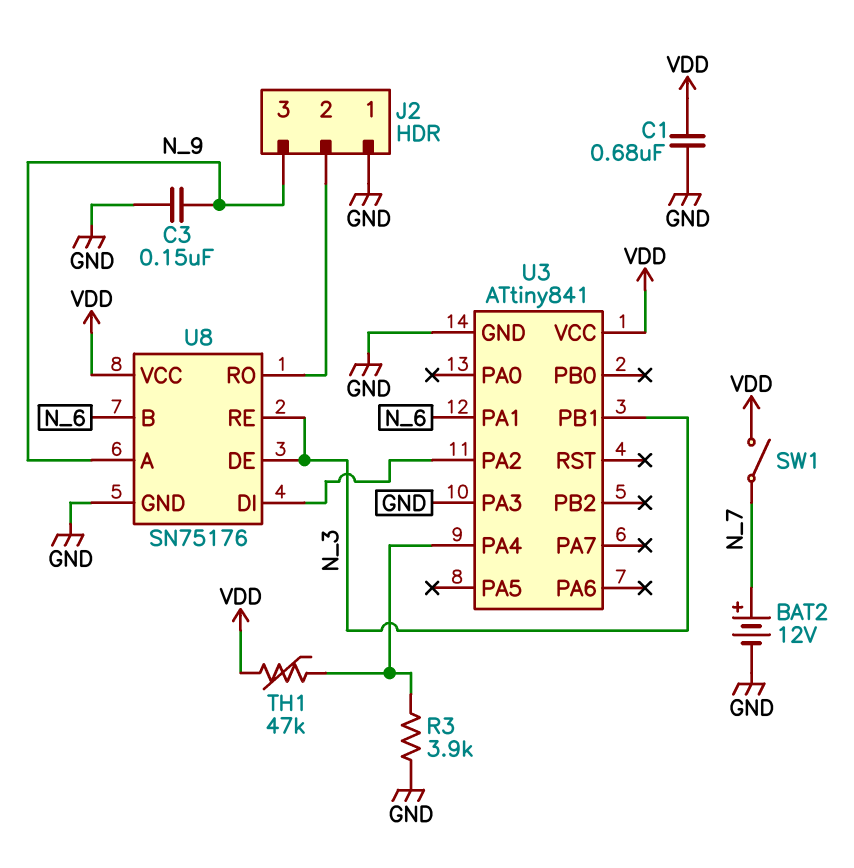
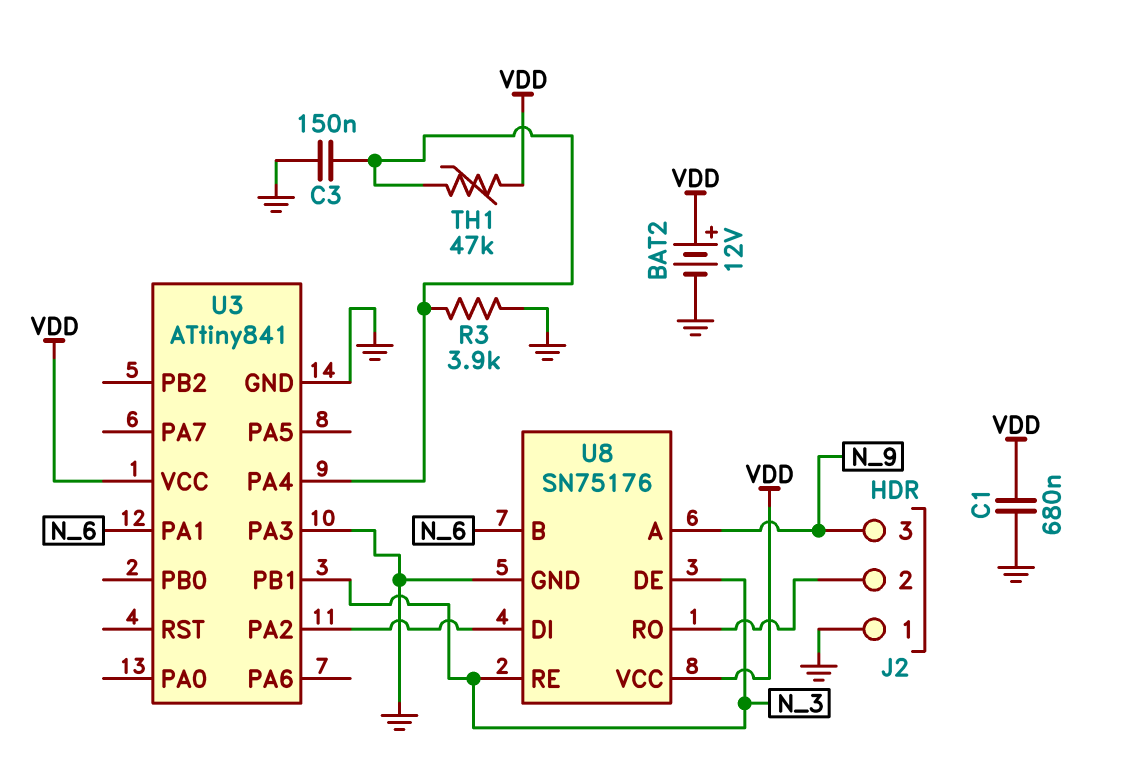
BAT2: 12V (plus N_7, minus GND) -> 12V (plus VDD, minus GND)
C3: 150nF (GND, N_9) -> 150nF (GND, U3/PA4)
SW1: switch (N_7, VDD) -> none

